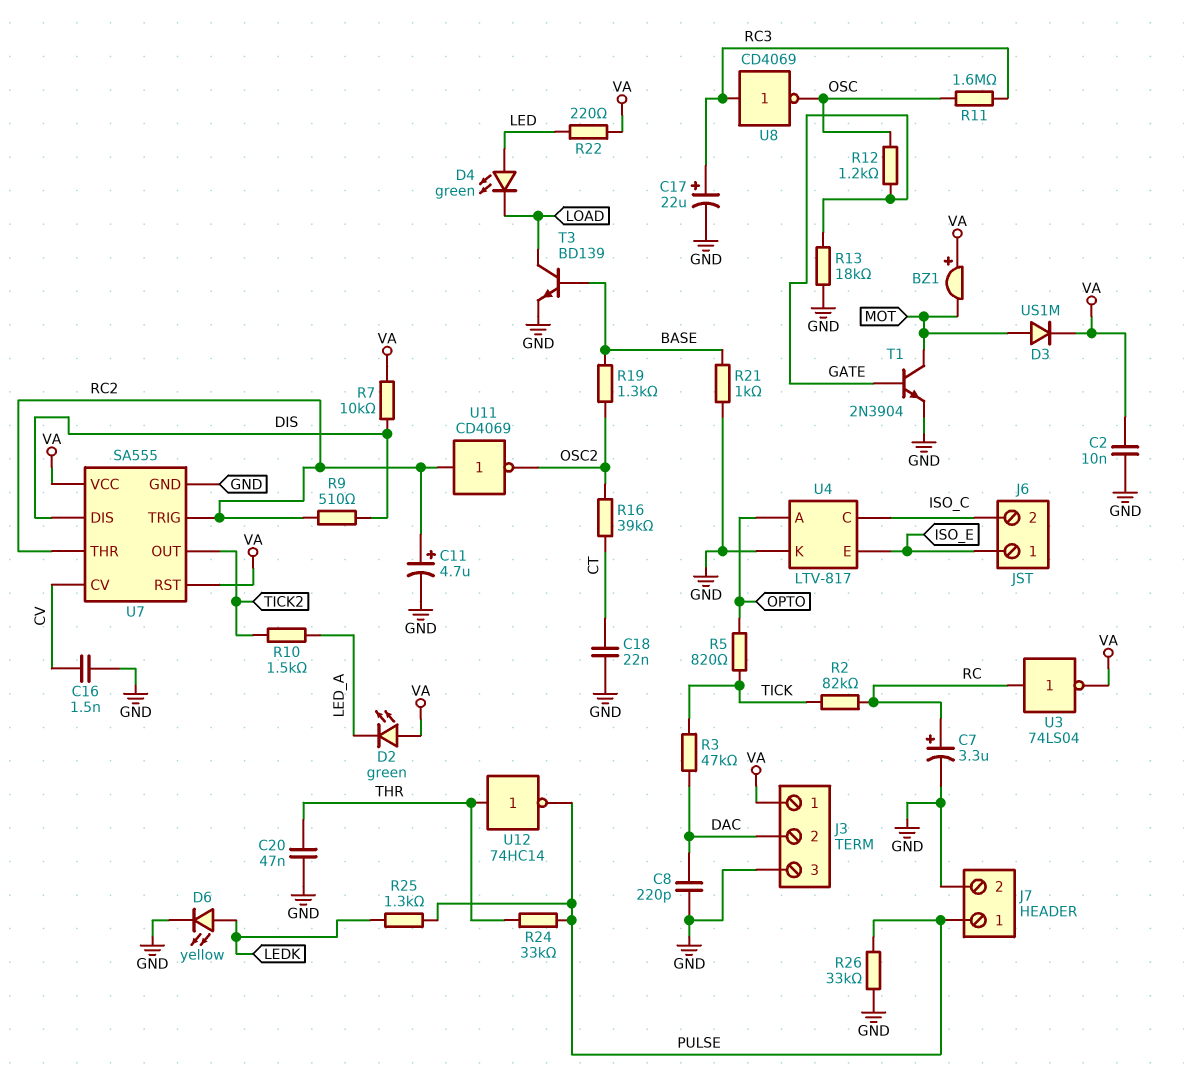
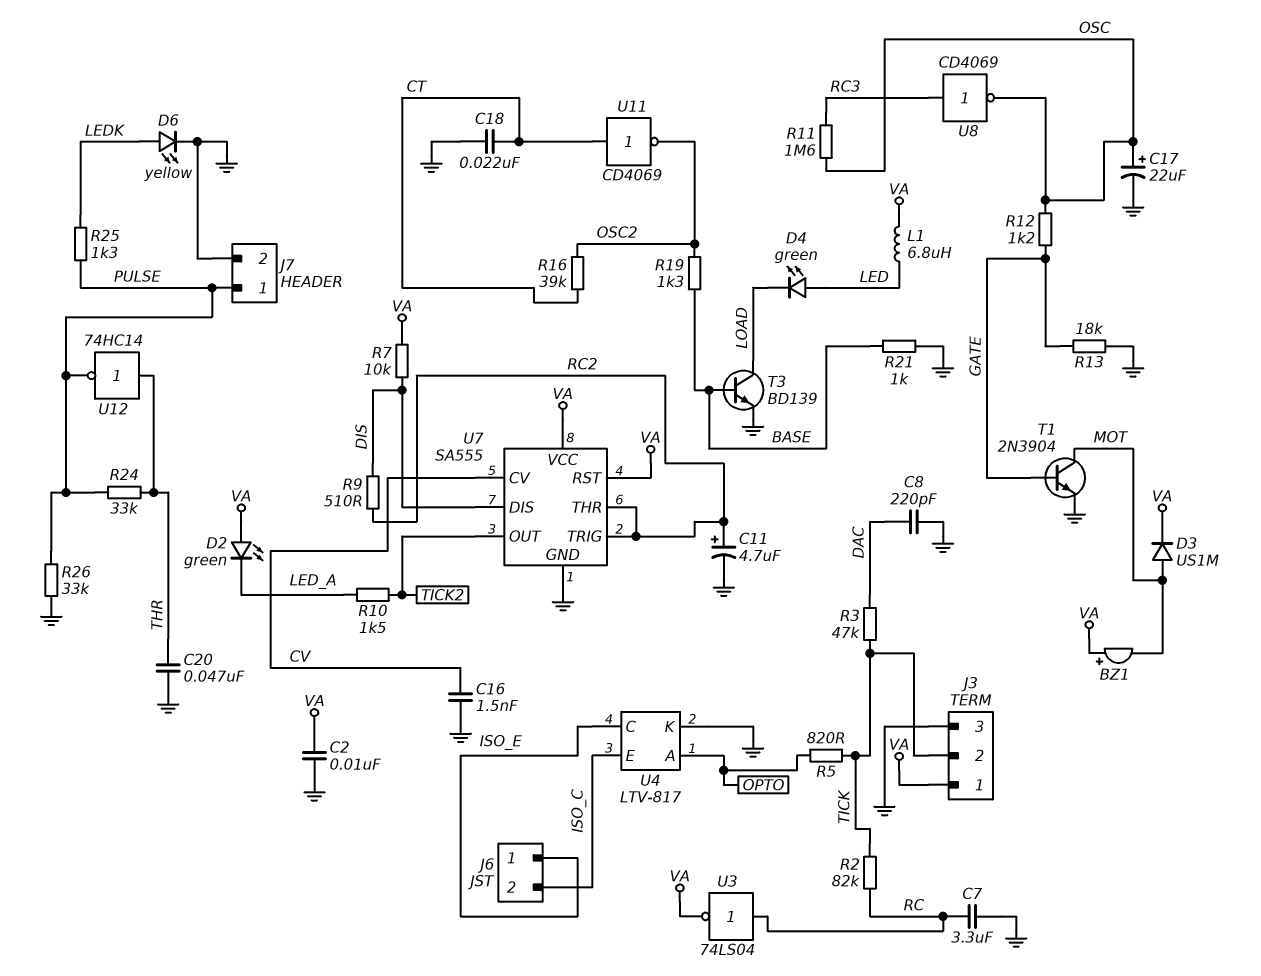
C7: 3.3uF (plus RC, minus GND) -> 3.3uF (GND, RC)
C17: 22uF (plus RC3, minus GND) -> 22uF (plus OSC, minus GND)
J3 pin 2: DAC -> TICK
L1: none -> 6.8uH (LED, VA)
R22: 220 (LED, VA) -> none
U4 pin C: ISO_C -> ISO_E
U4 pin E: ISO_E -> ISO_C
U11: NOT CD4069 (in RC2, out OSC2) -> NOT CD4069 (in CT, out OSC2)

